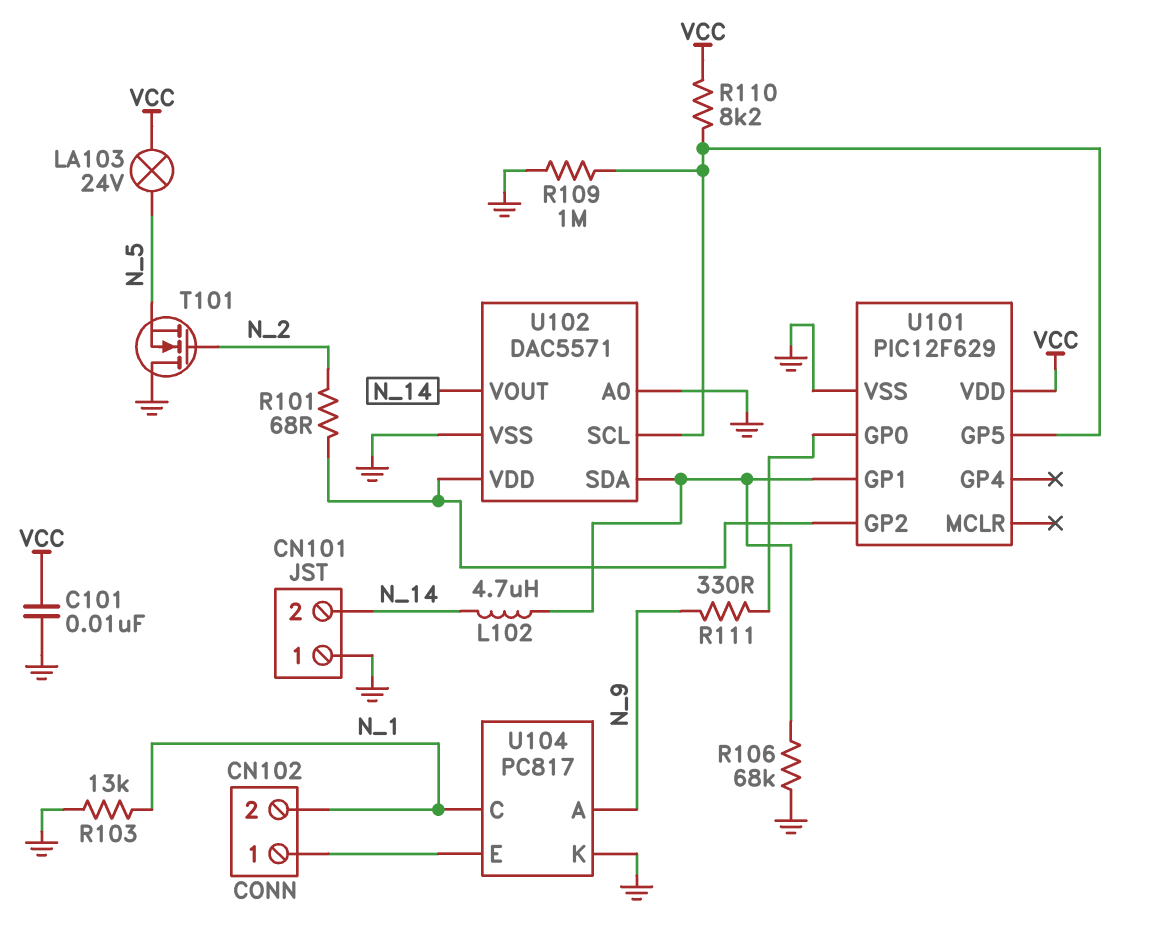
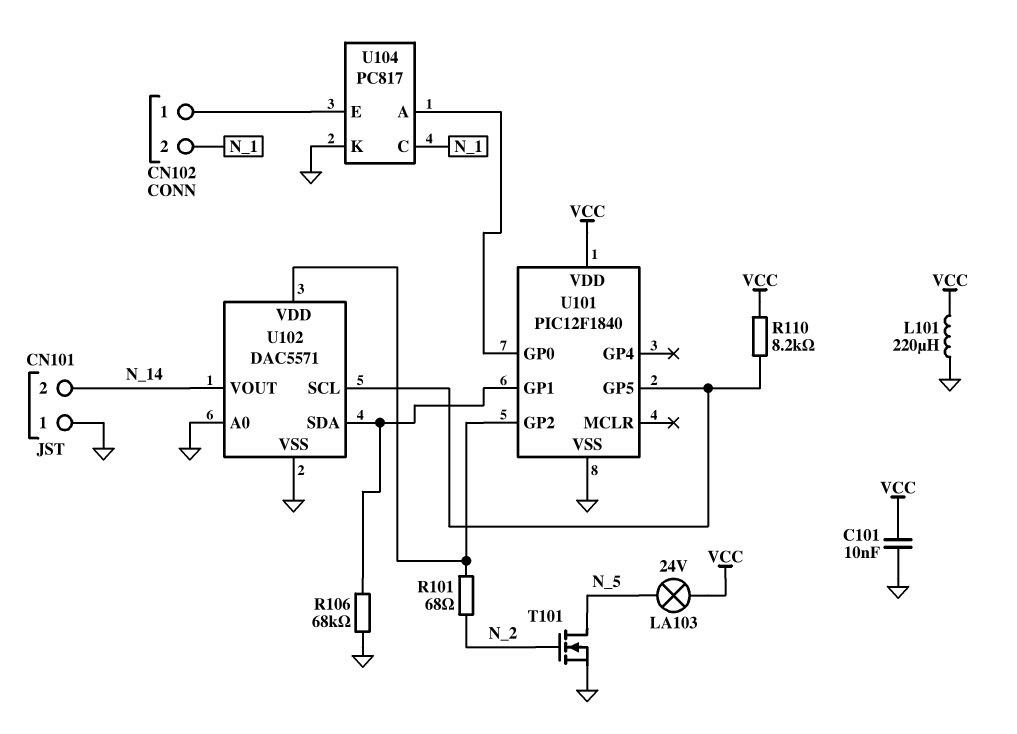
L101: none -> 220uH (GND, VCC)
L102: 4.7uH (N_14, U101/GP1) -> none
R103: 13k (GND, N_1) -> none
R109: 1M (GND, U101/GP5) -> none
R111: 330 (N_9, U101/GP0) -> none
T101: NMOS (G N_2, D GND, S N_5) -> NMOS (G N_2, D N_5, S GND)
U101: PIC12F629 -> PIC12F1840
U104 pin A: N_9 -> U101/GP0

